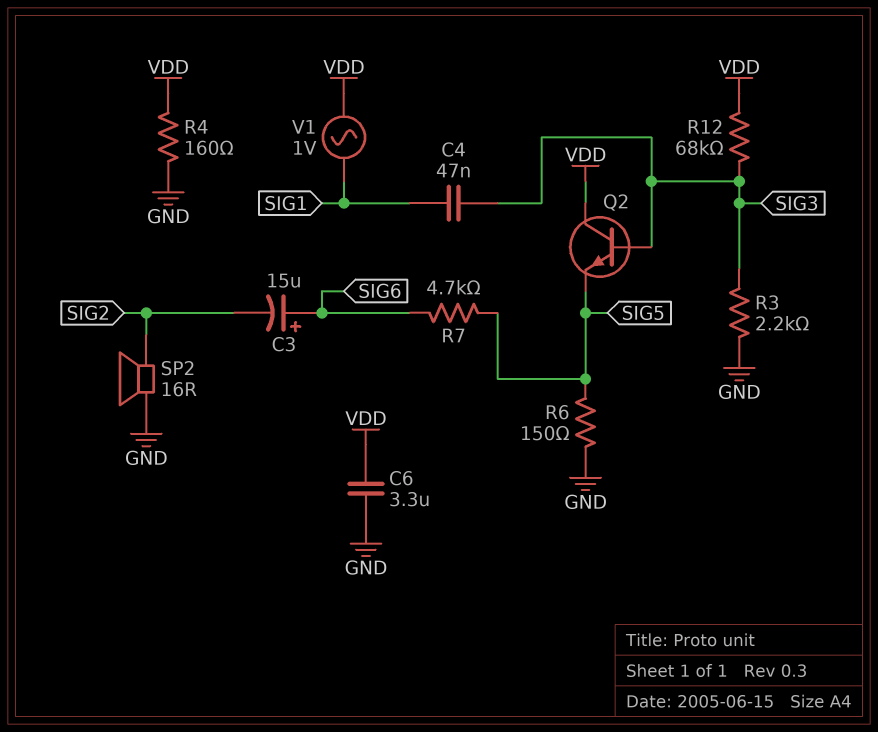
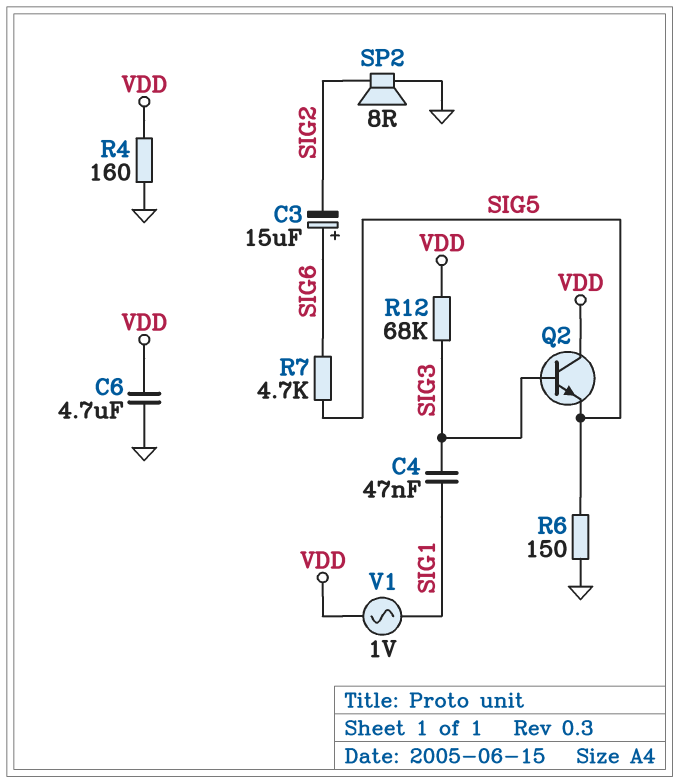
C6: 3.3uF (GND, VDD) -> 4.7uF (GND, VDD)
R3: 2.2k (GND, SIG3) -> none
SP2: speaker 16R (GND, SIG2) -> speaker 8R (GND, SIG2)

